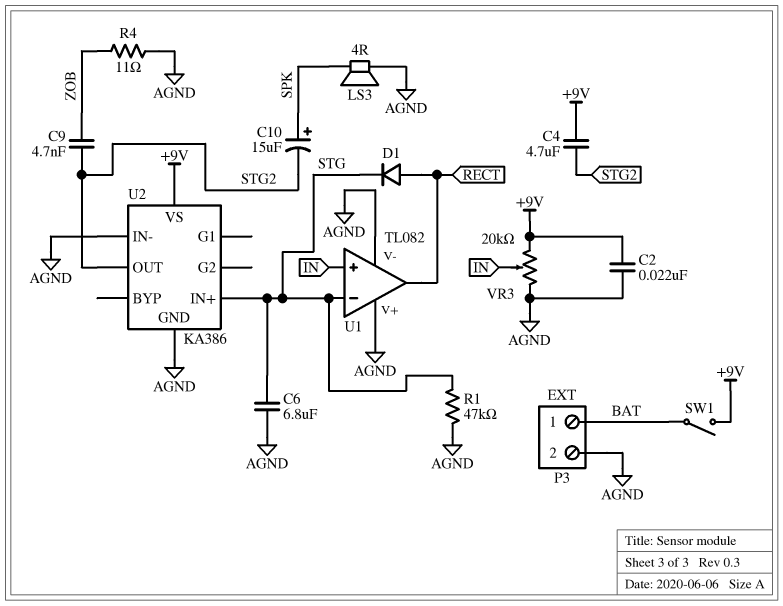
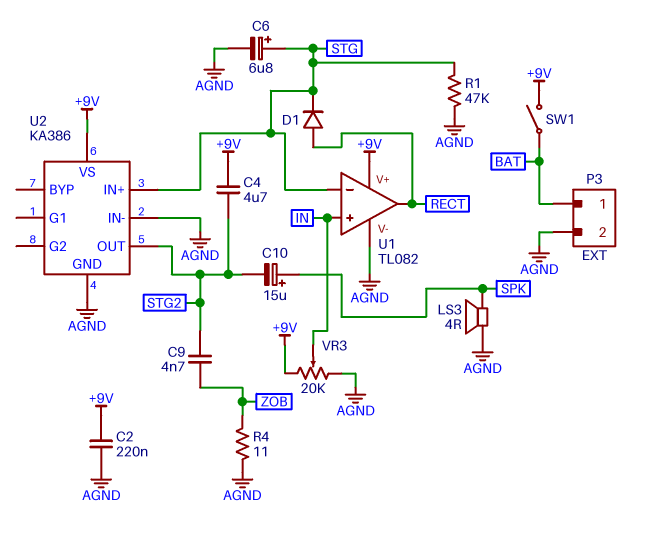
C2: 22nF (+9V, AGND) -> 220nF (+9V, AGND)
C6: 6.8uF (AGND, STG) -> 6.8uF (plus STG, minus AGND)
U1 pin V+: AGND -> +9V

